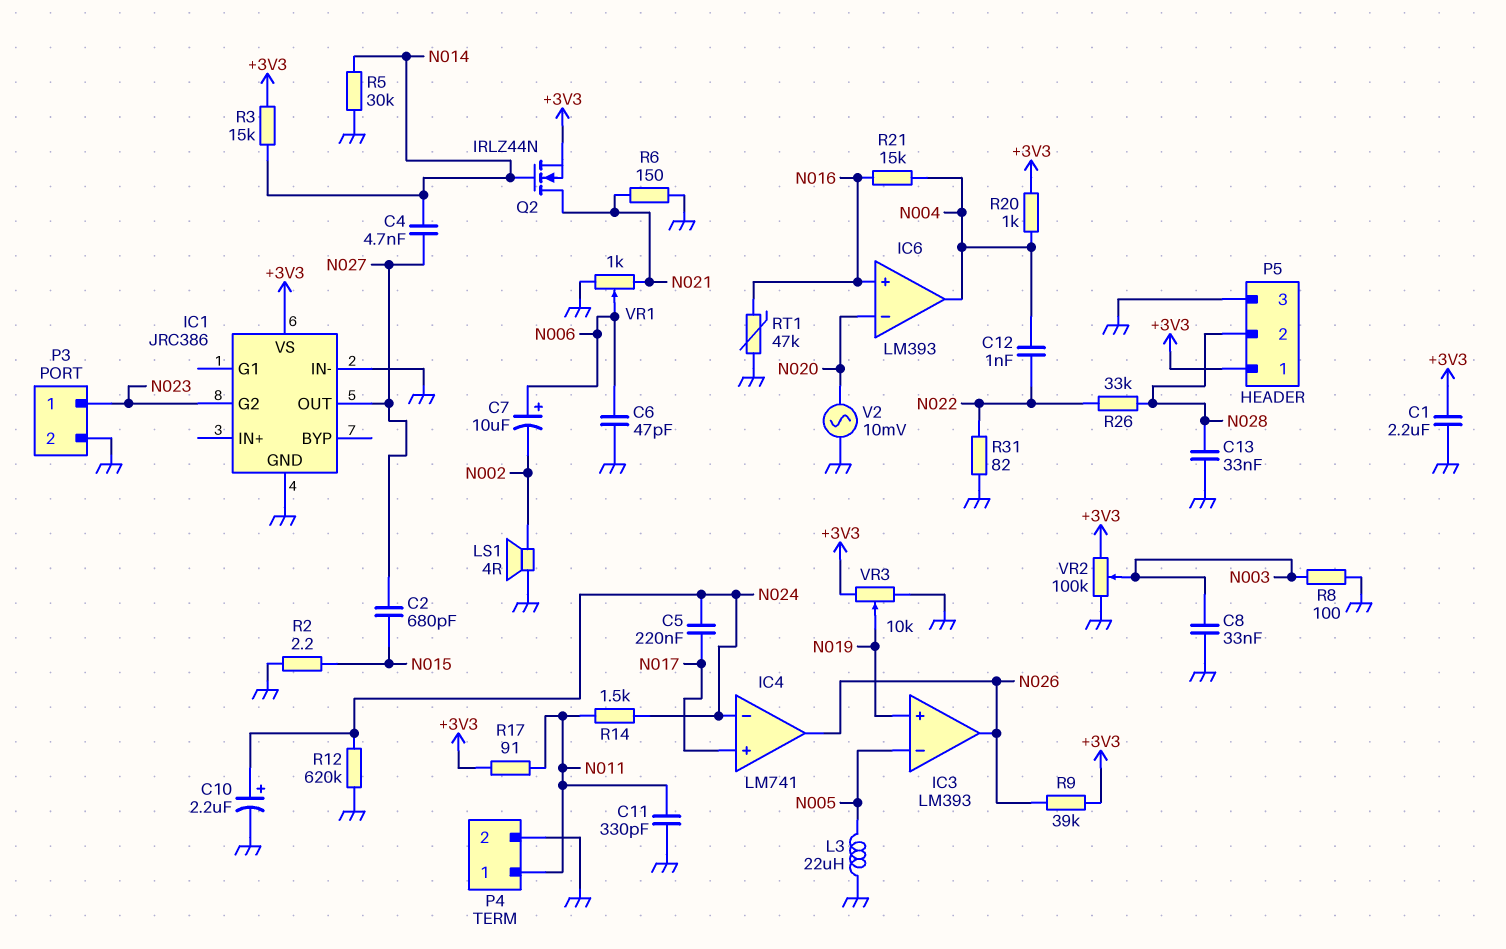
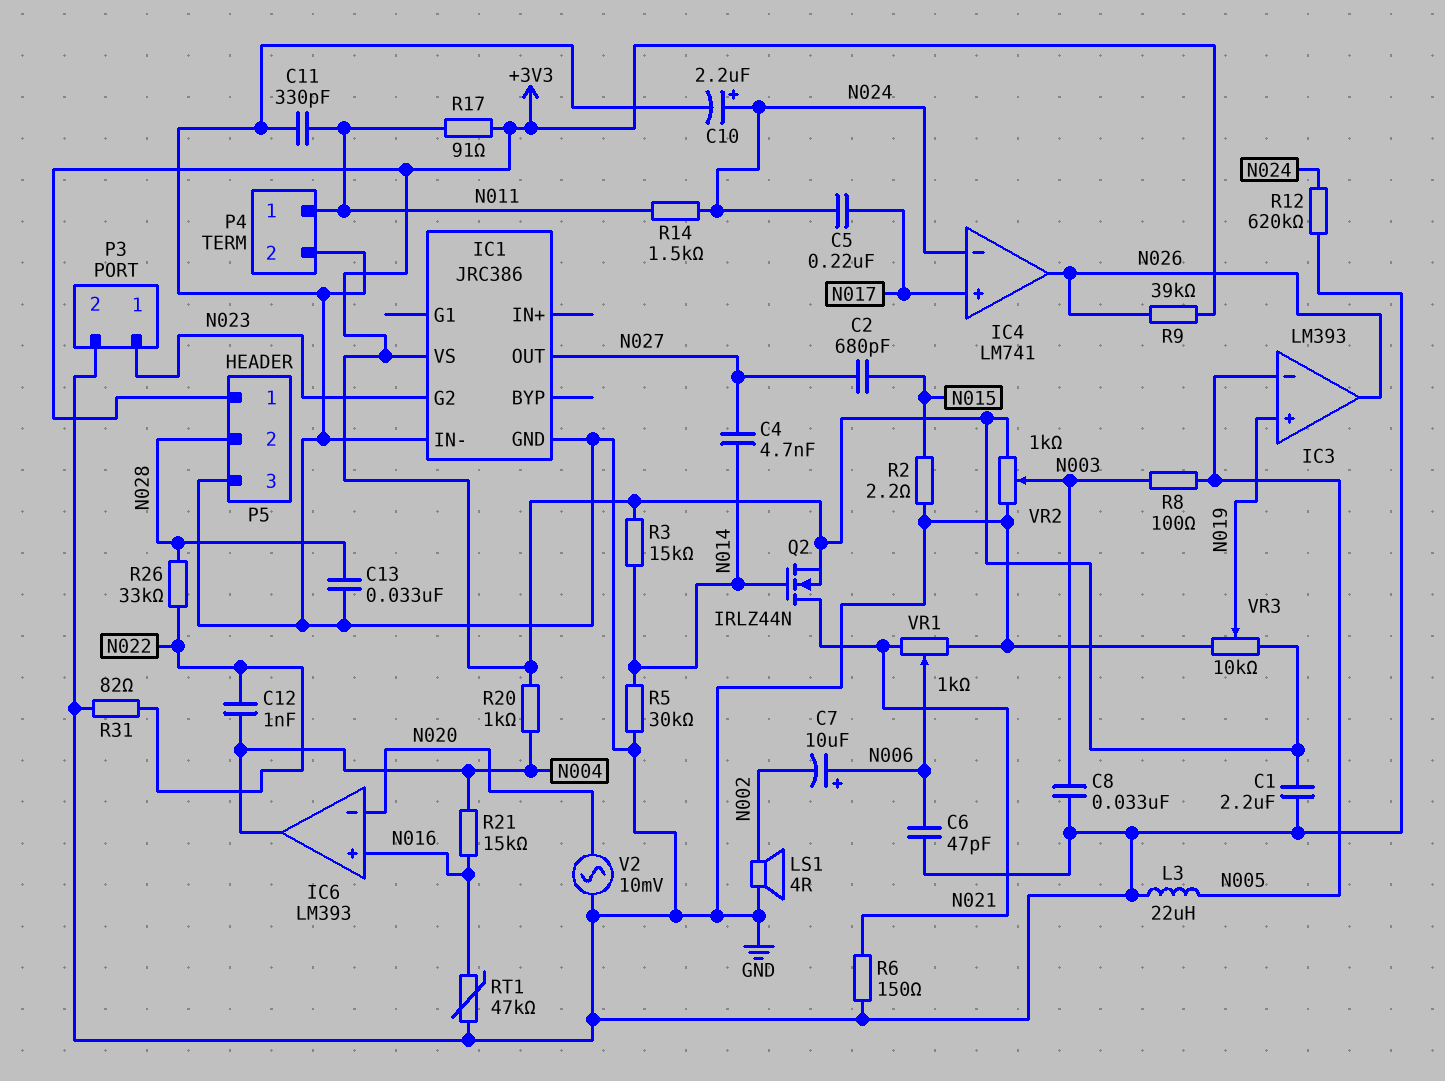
R8: 100 (GND, N003) -> 100 (N003, N005)
VR2: 100k (+3V3, GND, wiper N003) -> 1k (+3V3, GND, wiper N003)

